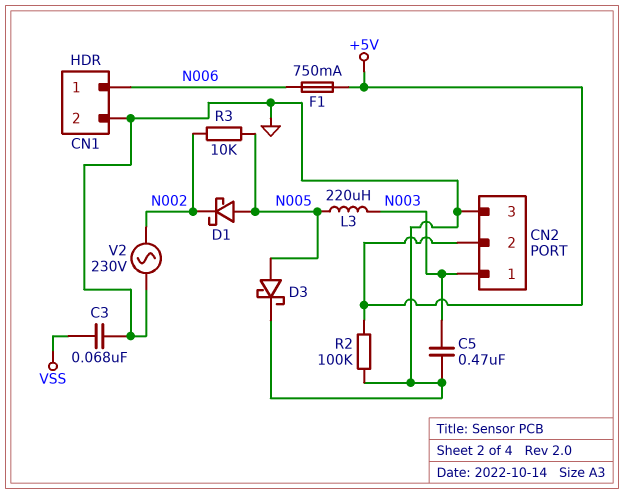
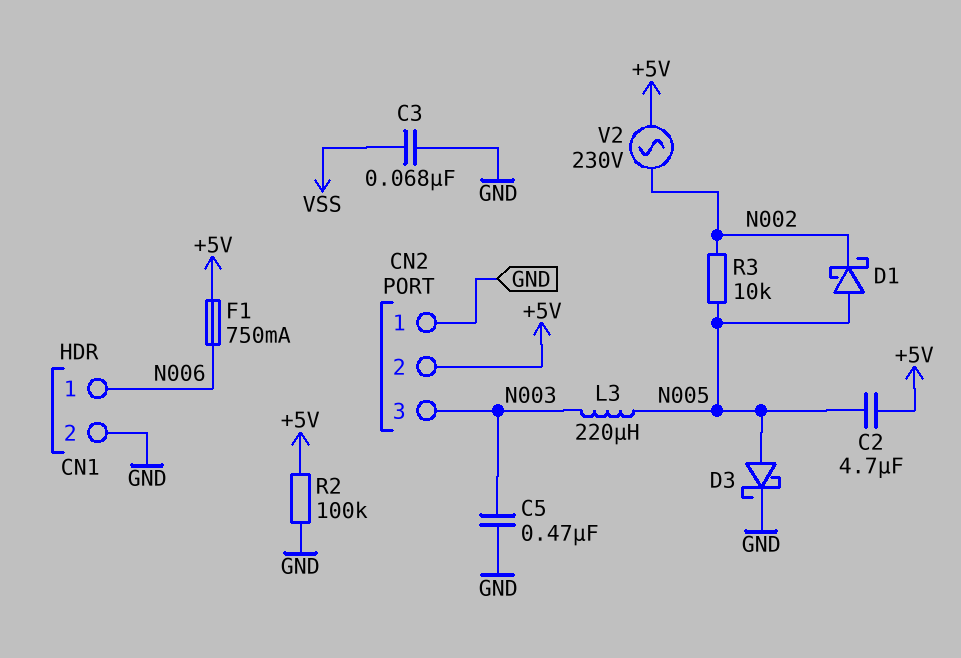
C2: none -> 4.7uF (+5V, N005)
CN2 pin 1: N003 -> GND
CN2 pin 3: GND -> N003
V2: AC 230V (GND, N002) -> AC 230V (+5V, N002)

